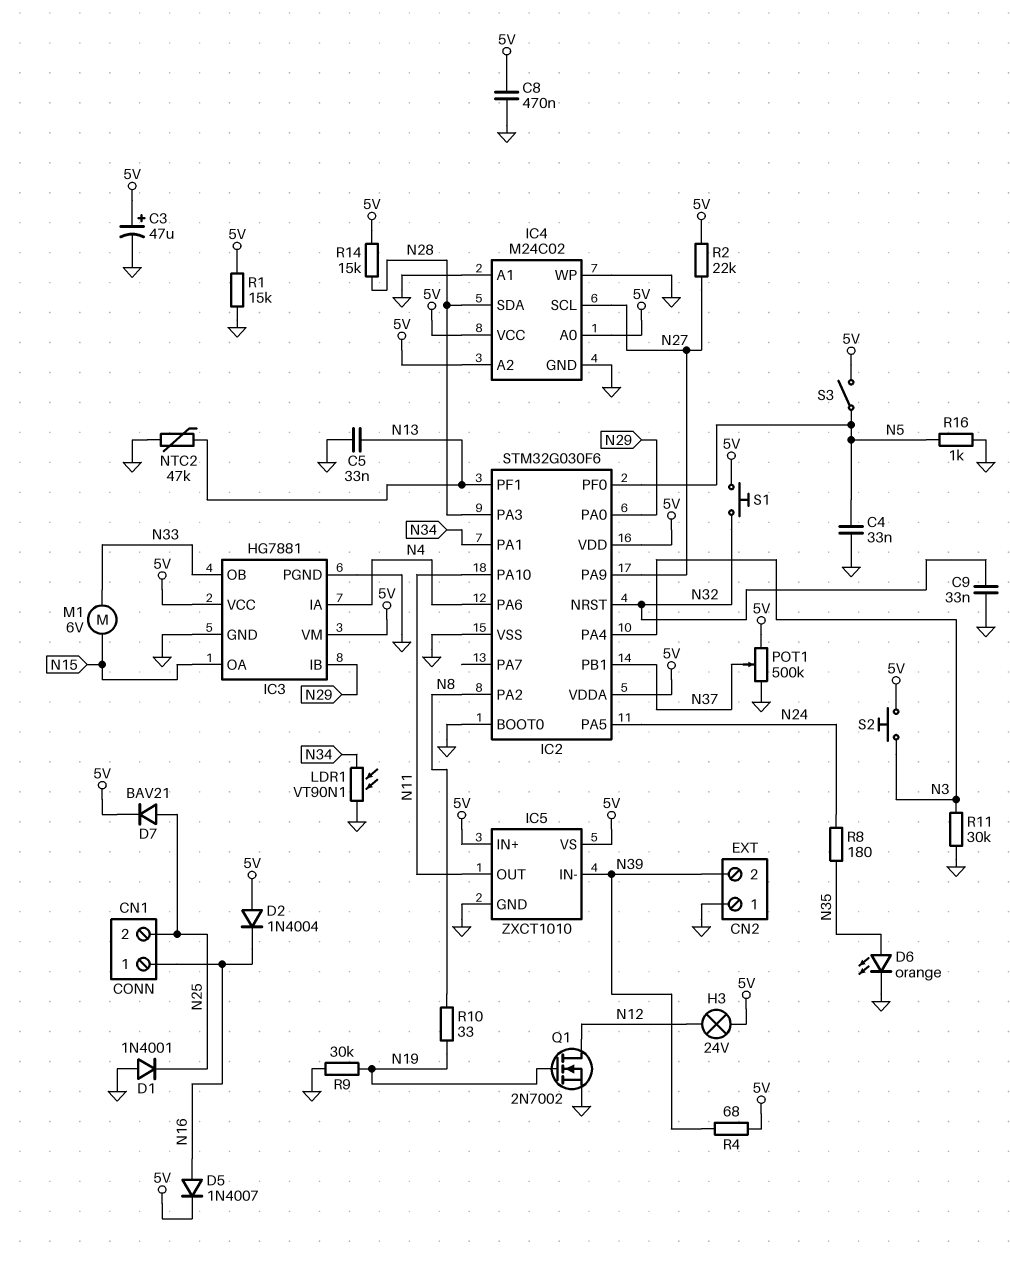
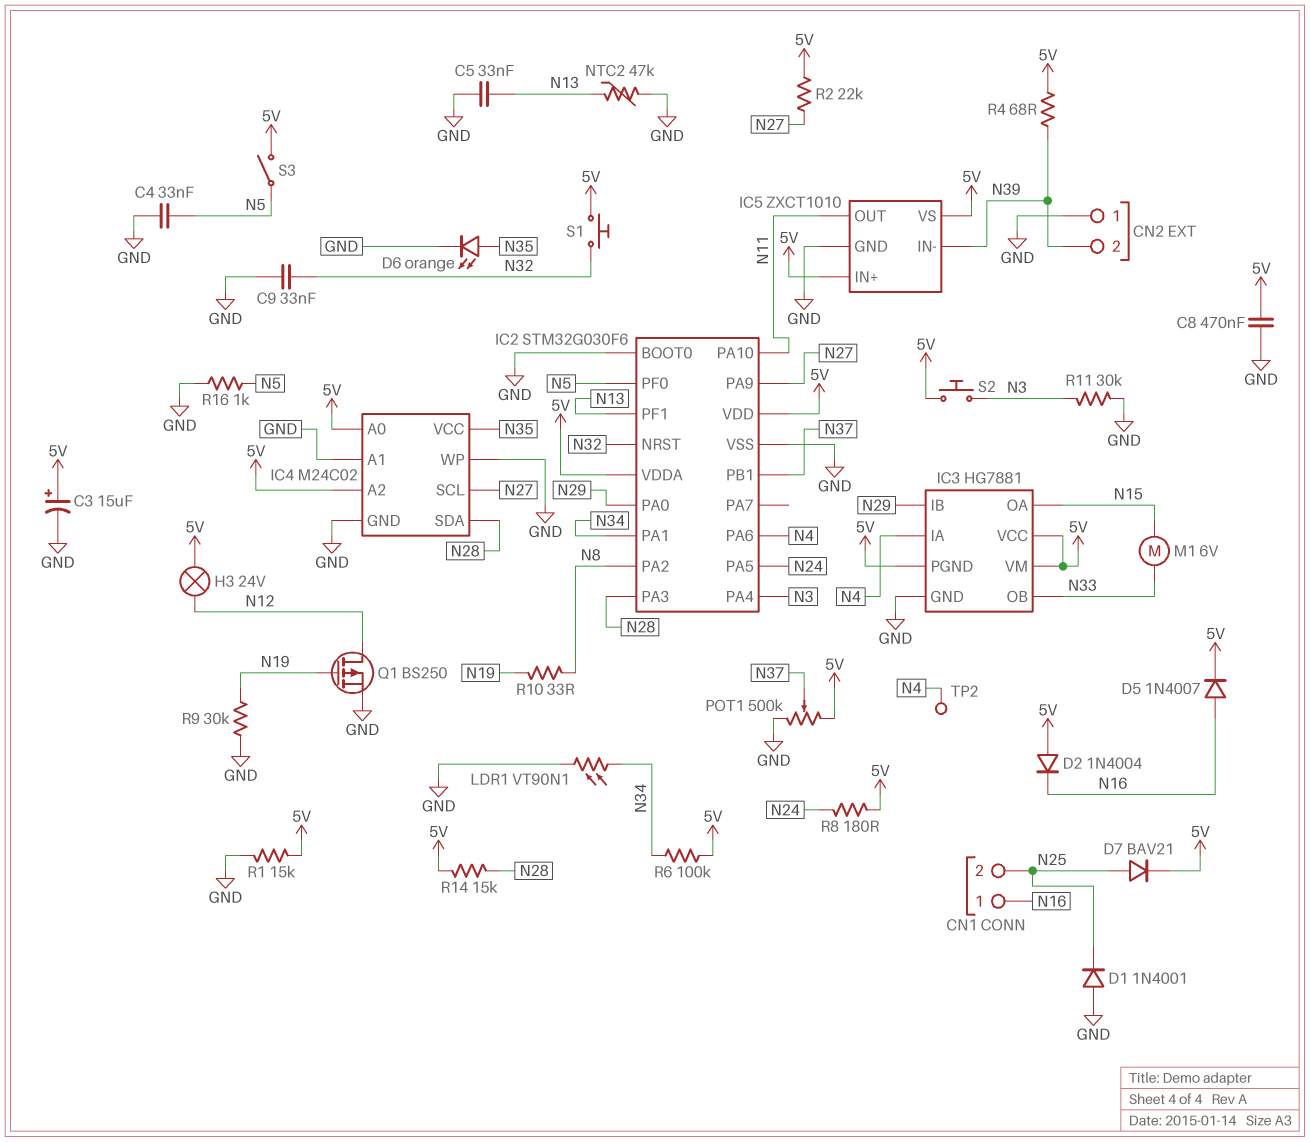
C3: 47uF (plus 5V, minus GND) -> 15uF (plus 5V, minus GND)
IC3 pin PGND: GND -> 5V
IC4 pin VCC: 5V -> N35
Q1: NMOS 2N7002 (G N19, D N12, S GND) -> PMOS BS250 (G N19, D N12, S GND)
R6: none -> 100k (5V, N34)
R8: 180 (N24, N35) -> 180 (5V, N24)
TP2: none -> test point (N4)

